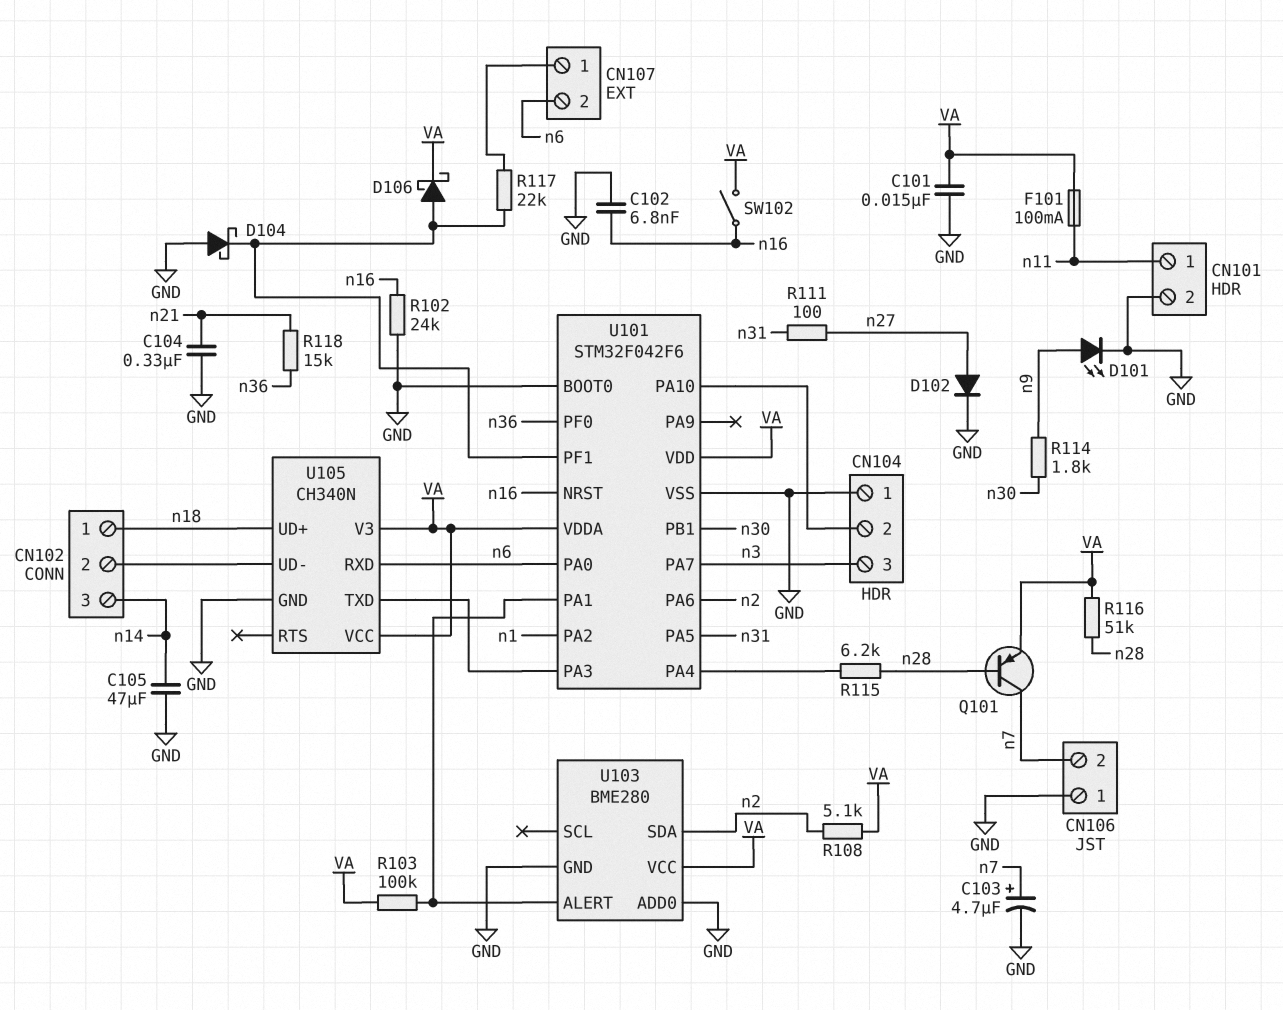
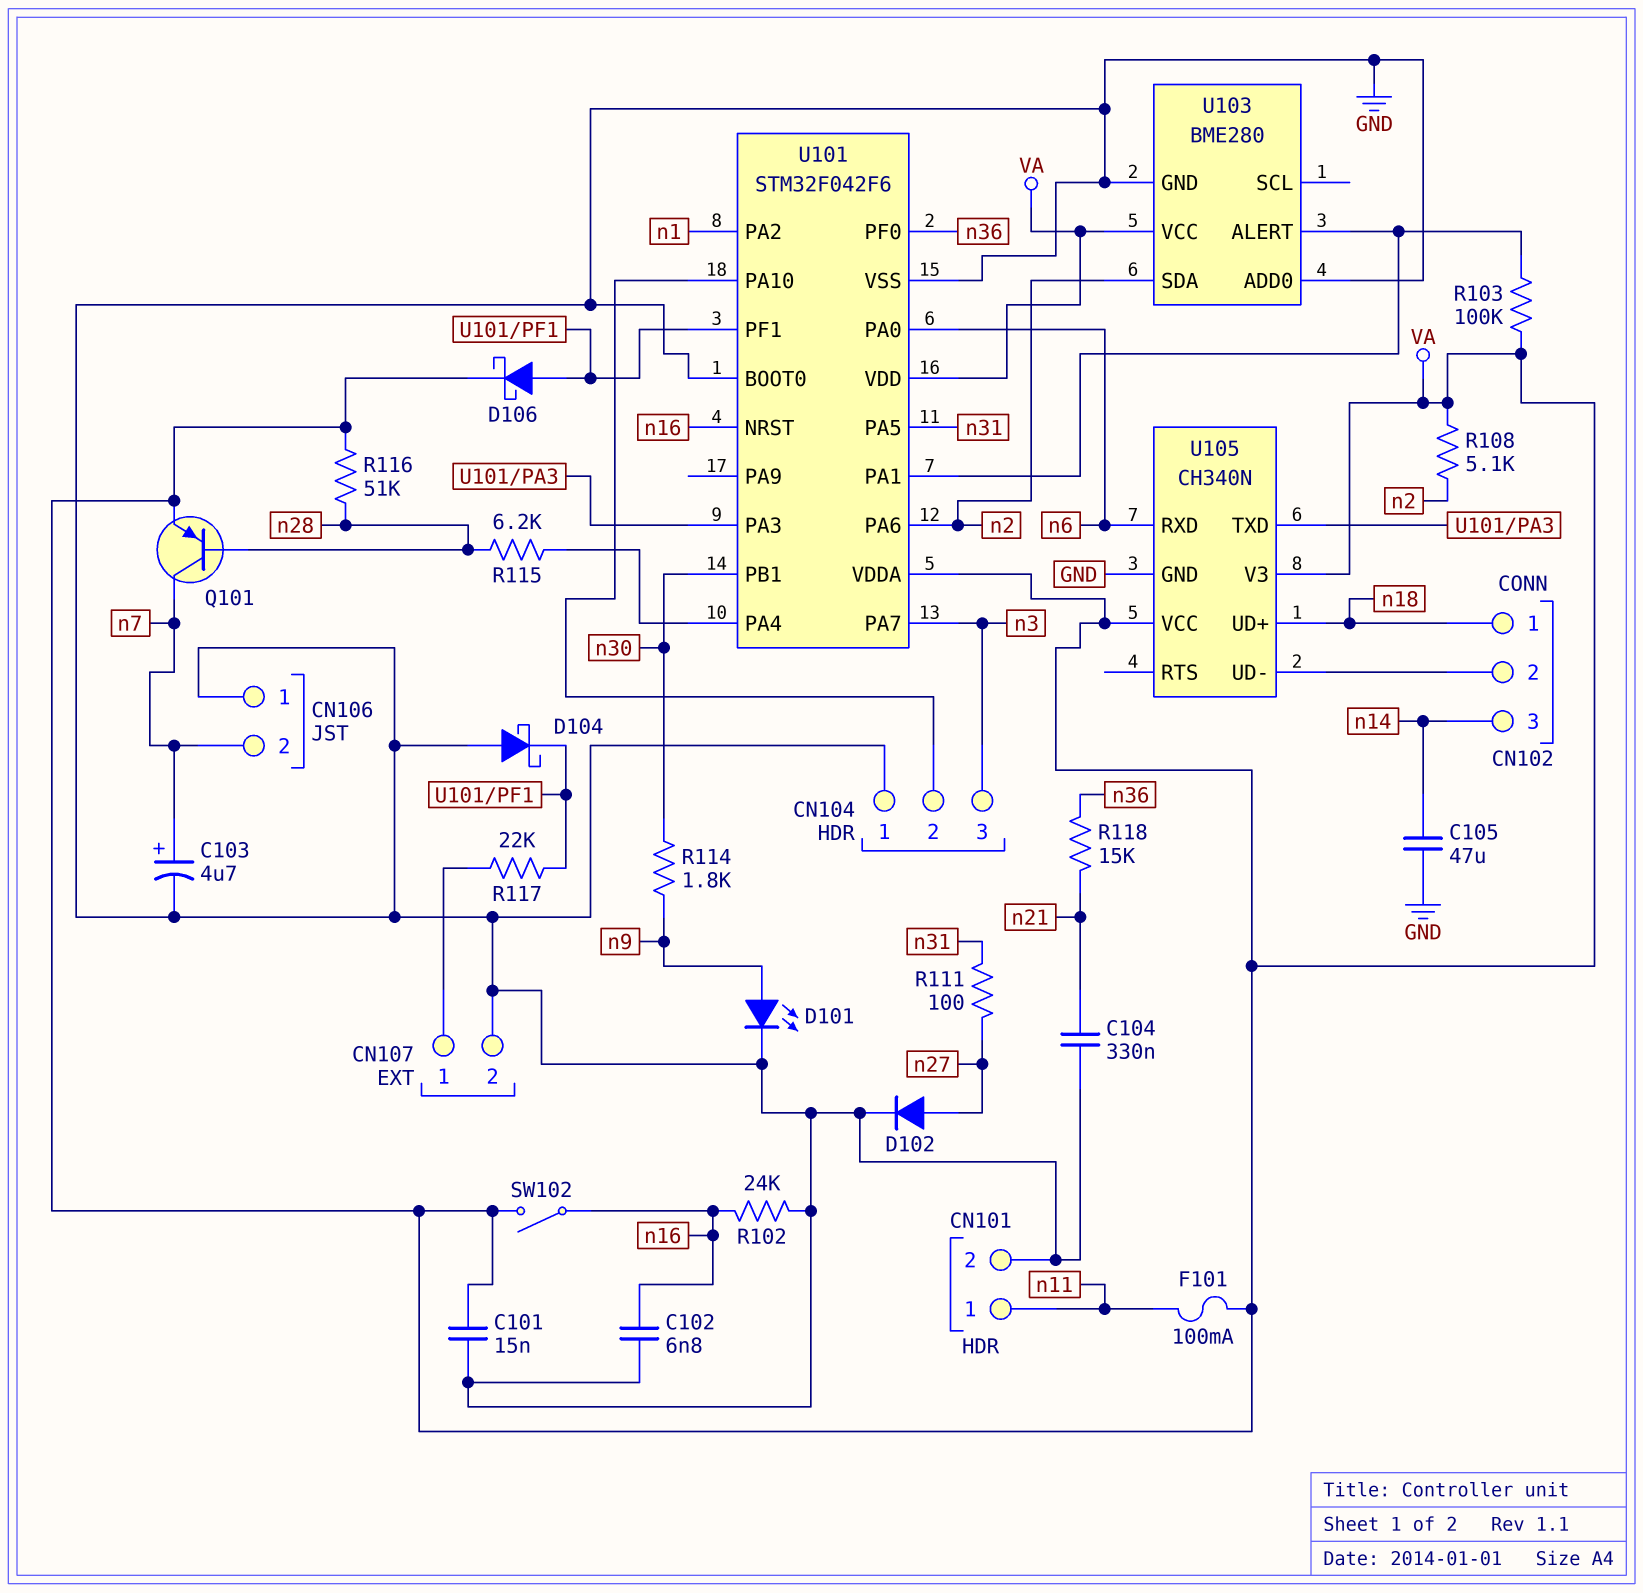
CN107 pin 2: n6 -> GND

